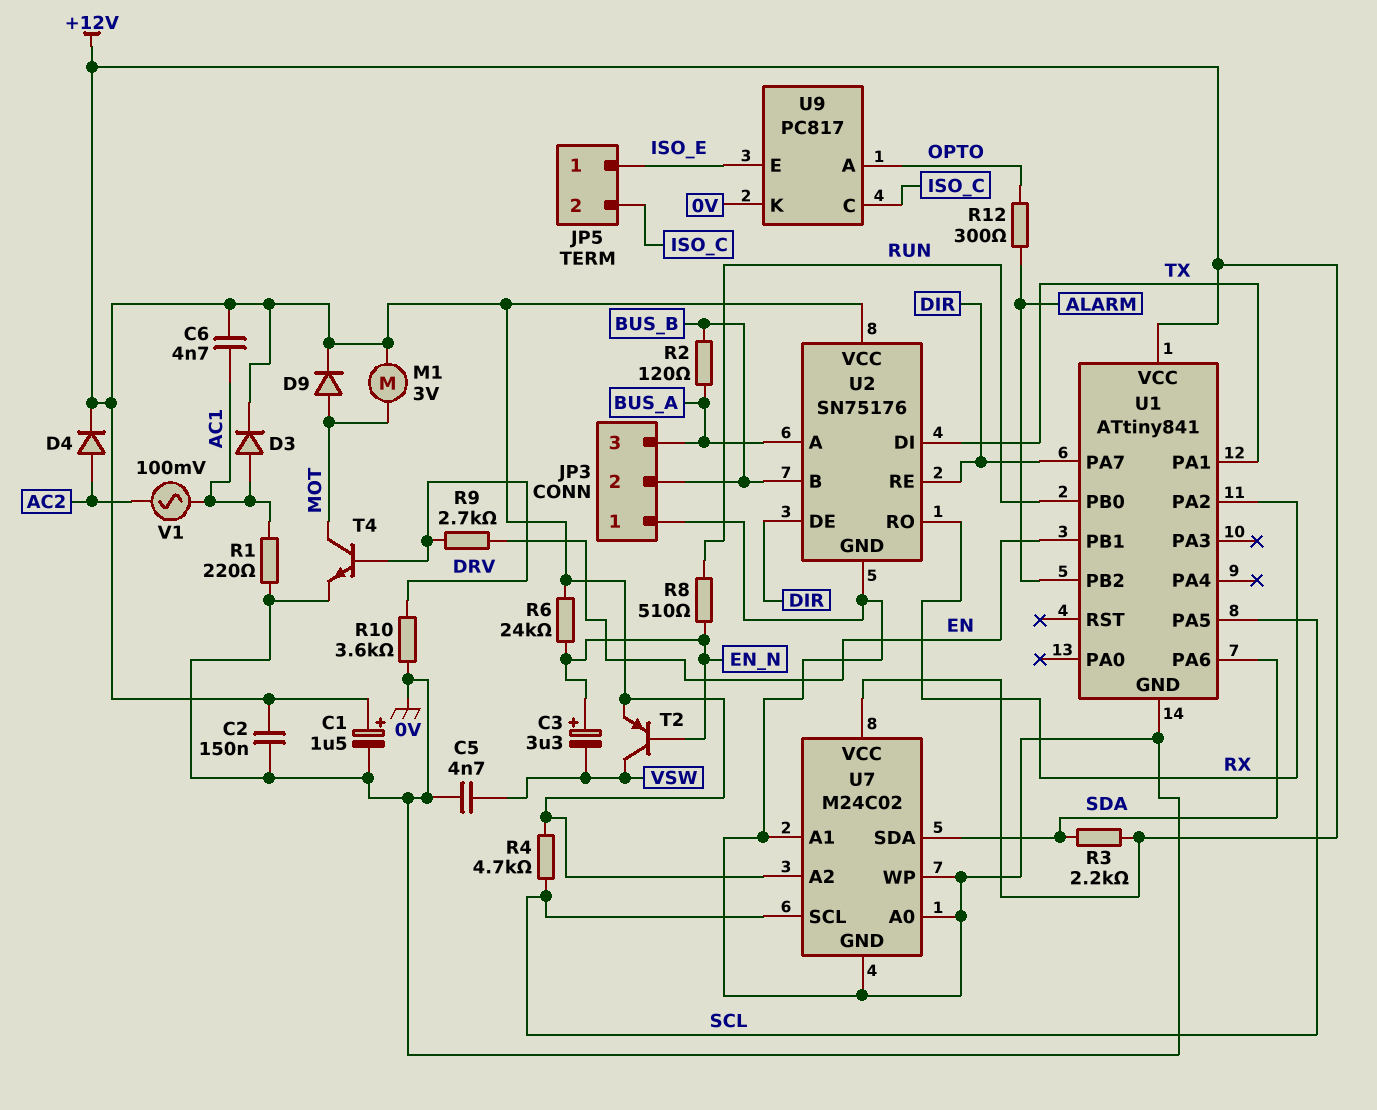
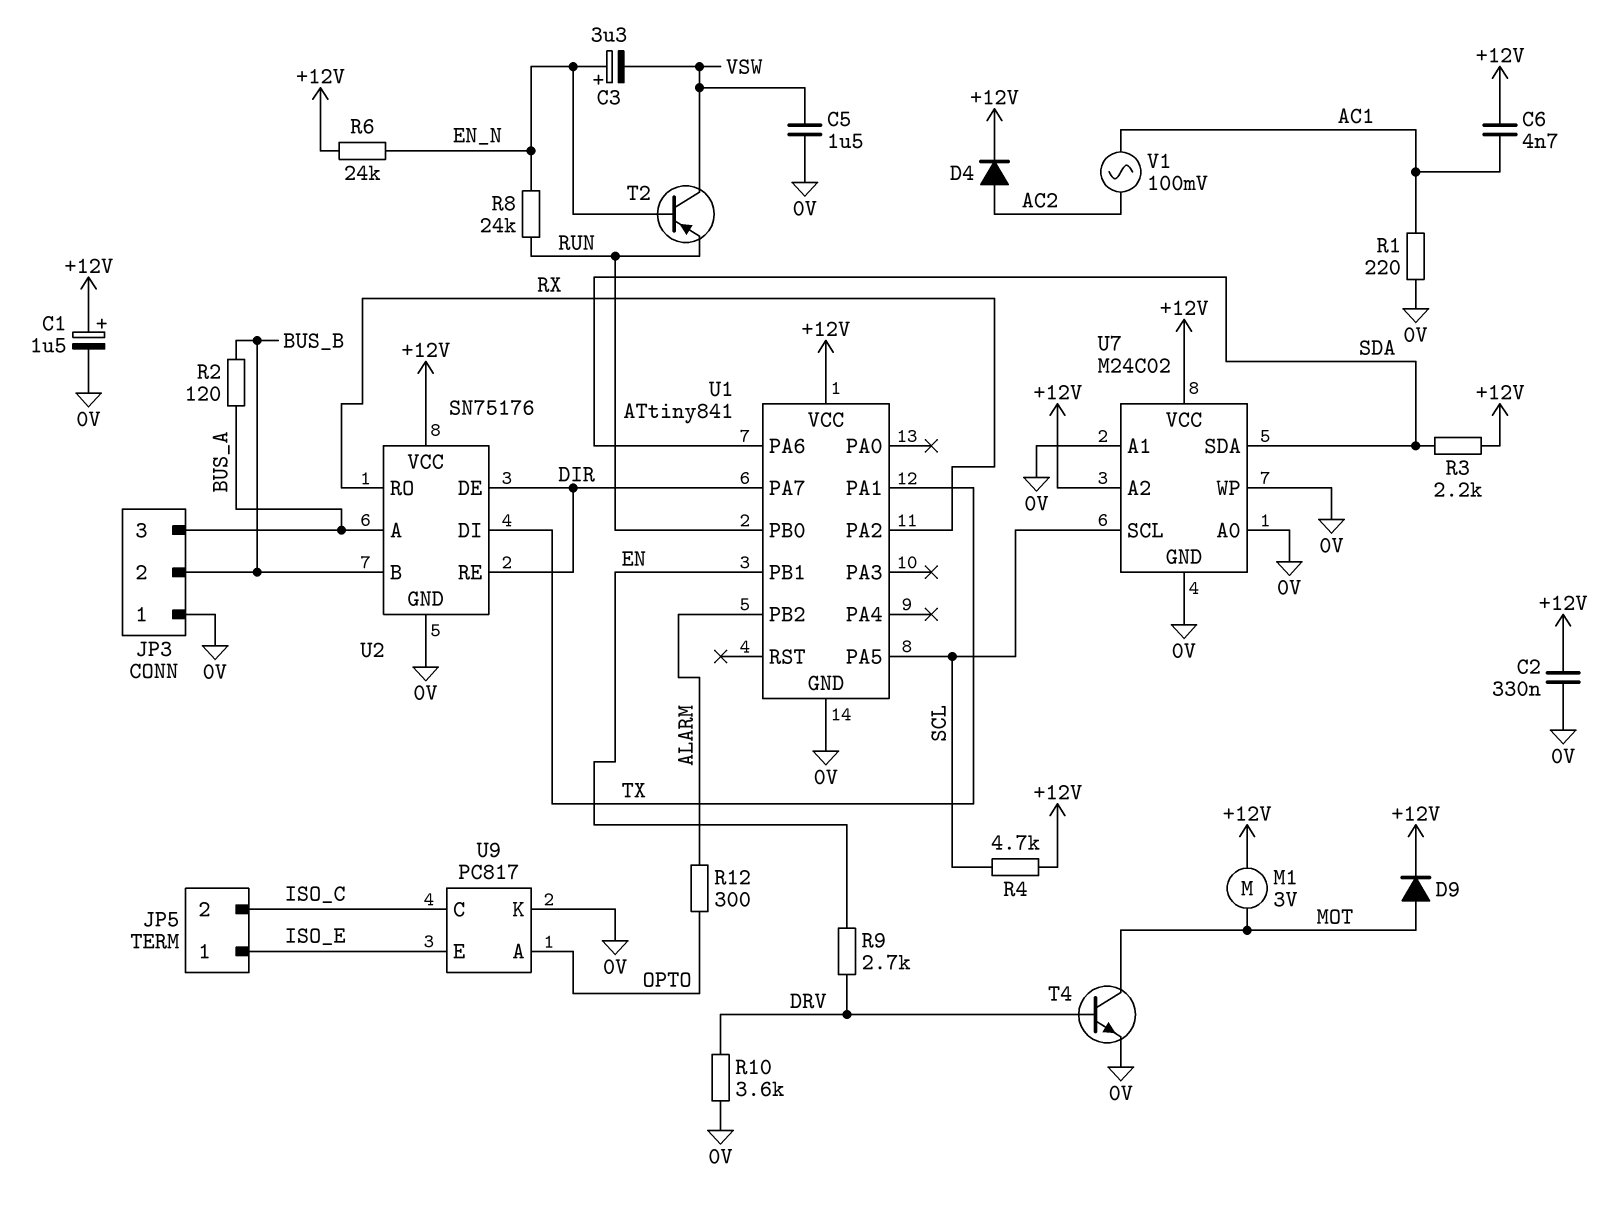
C2: 150nF (+12V, 0V) -> 330nF (+12V, 0V)
C5: 4.7nF (0V, VSW) -> 1.5uF (0V, VSW)
D3: diode (A AC1, K +12V) -> none
R8: 510 (EN_N, RUN) -> 24k (EN_N, RUN)
T2: PNP (B EN_N, C VSW, E +12V) -> PNP (B EN_N, C VSW, E RUN)

